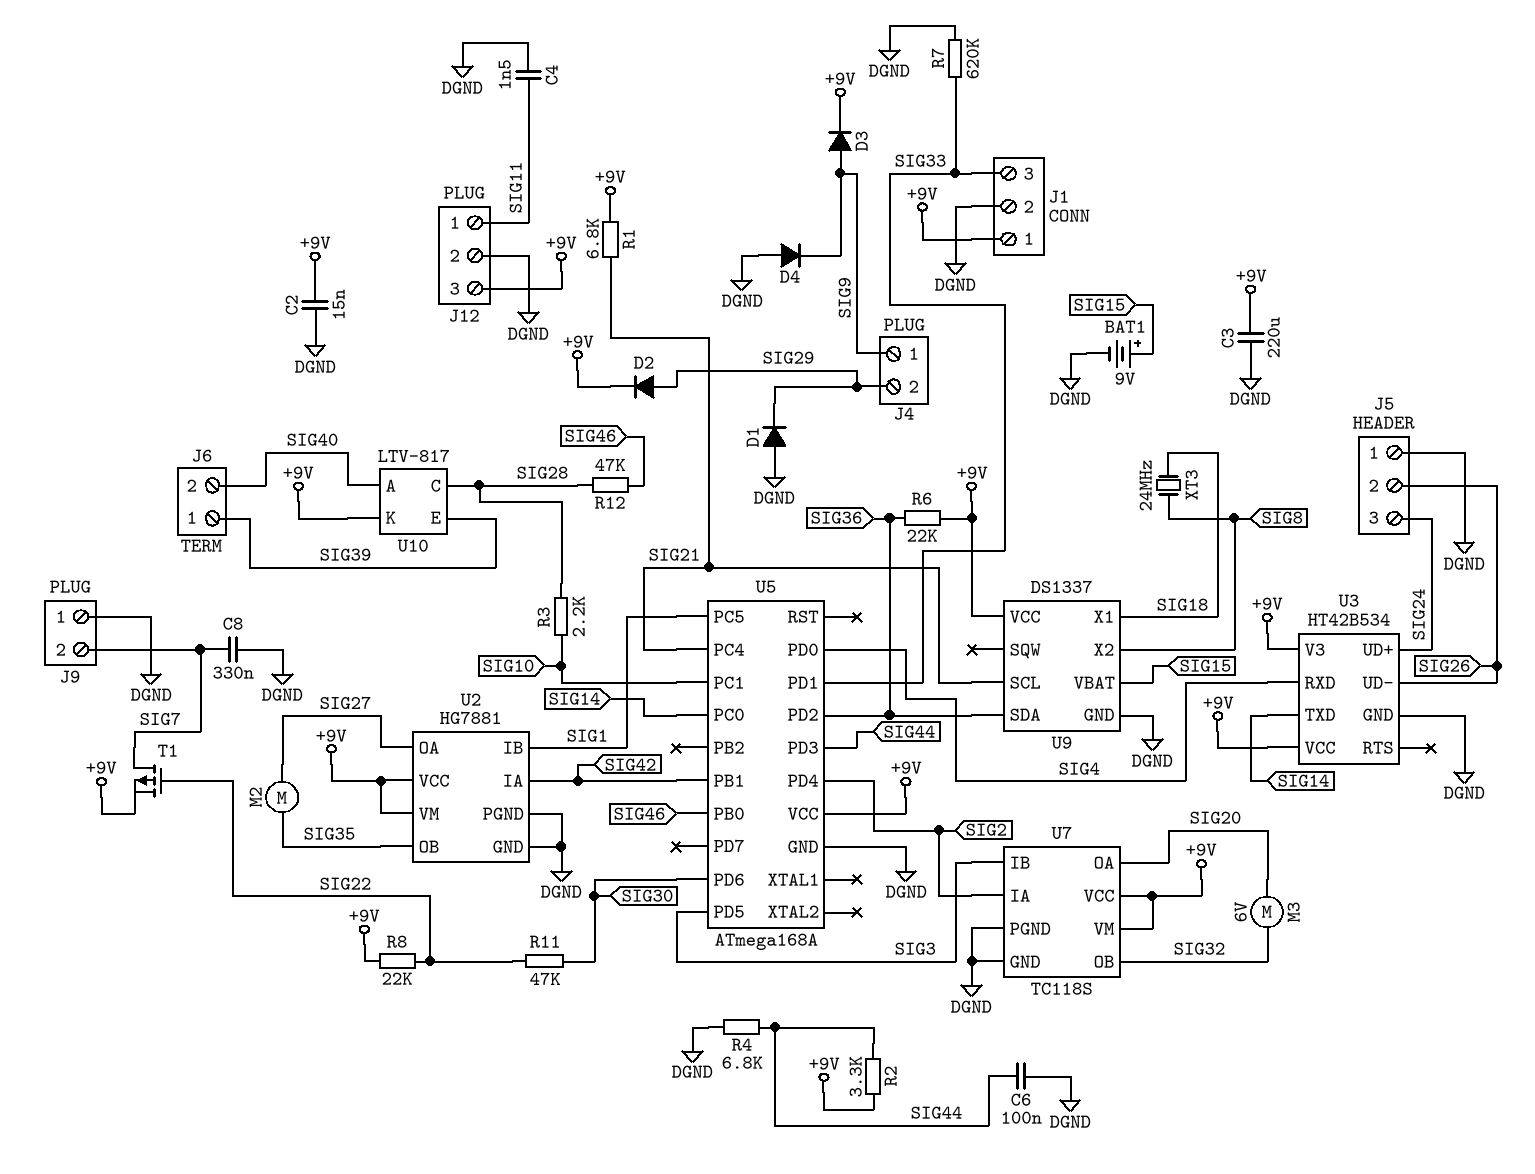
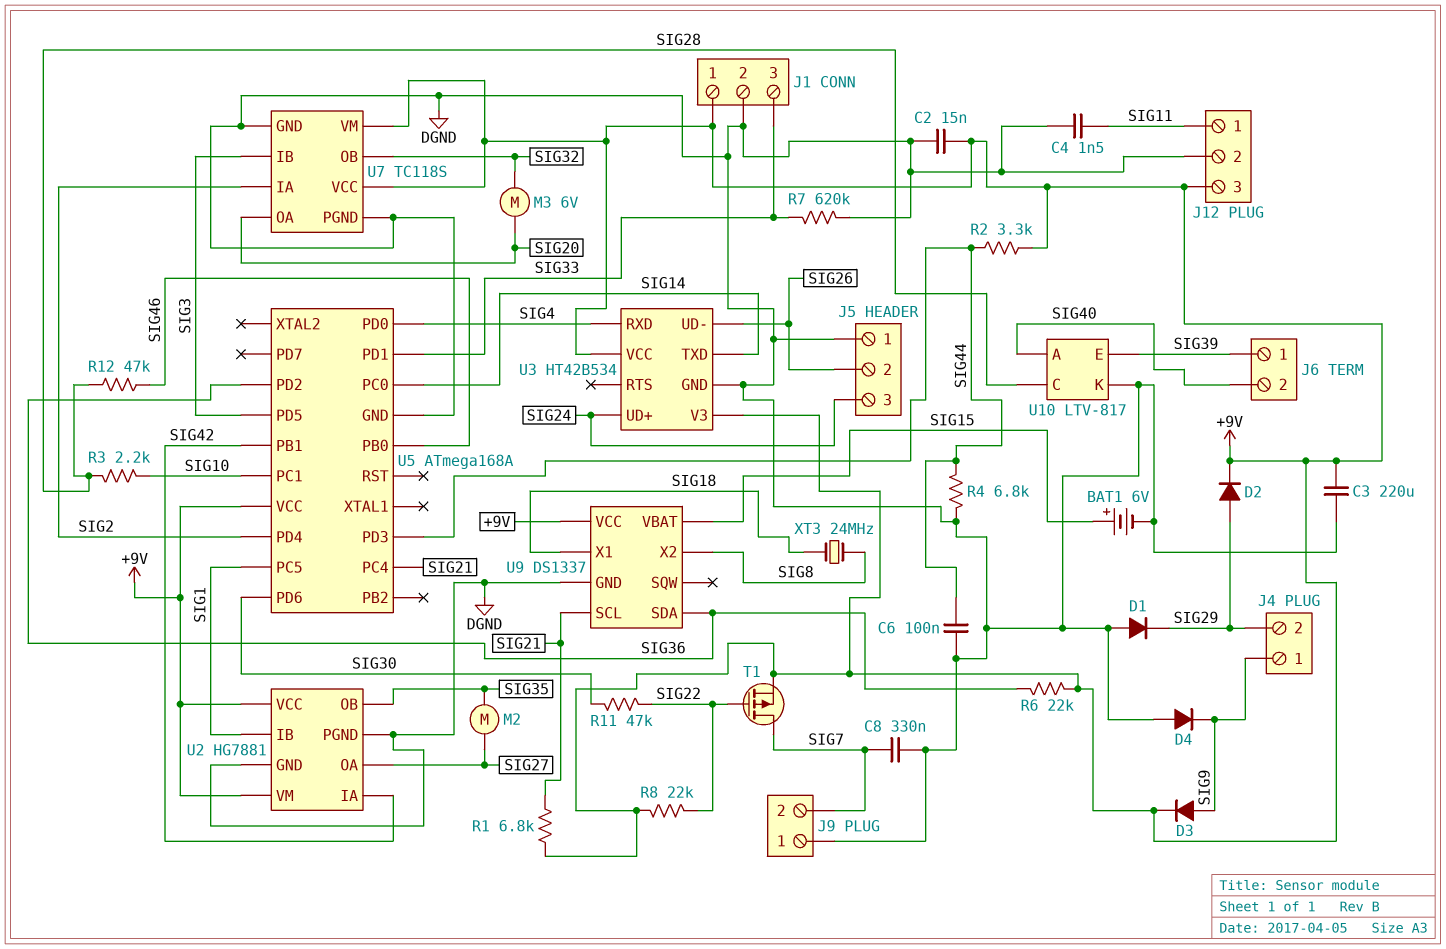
BAT1: 9V (plus SIG15, minus DGND) -> 6V (plus SIG15, minus DGND)
U10 pin K: +9V -> DGND

